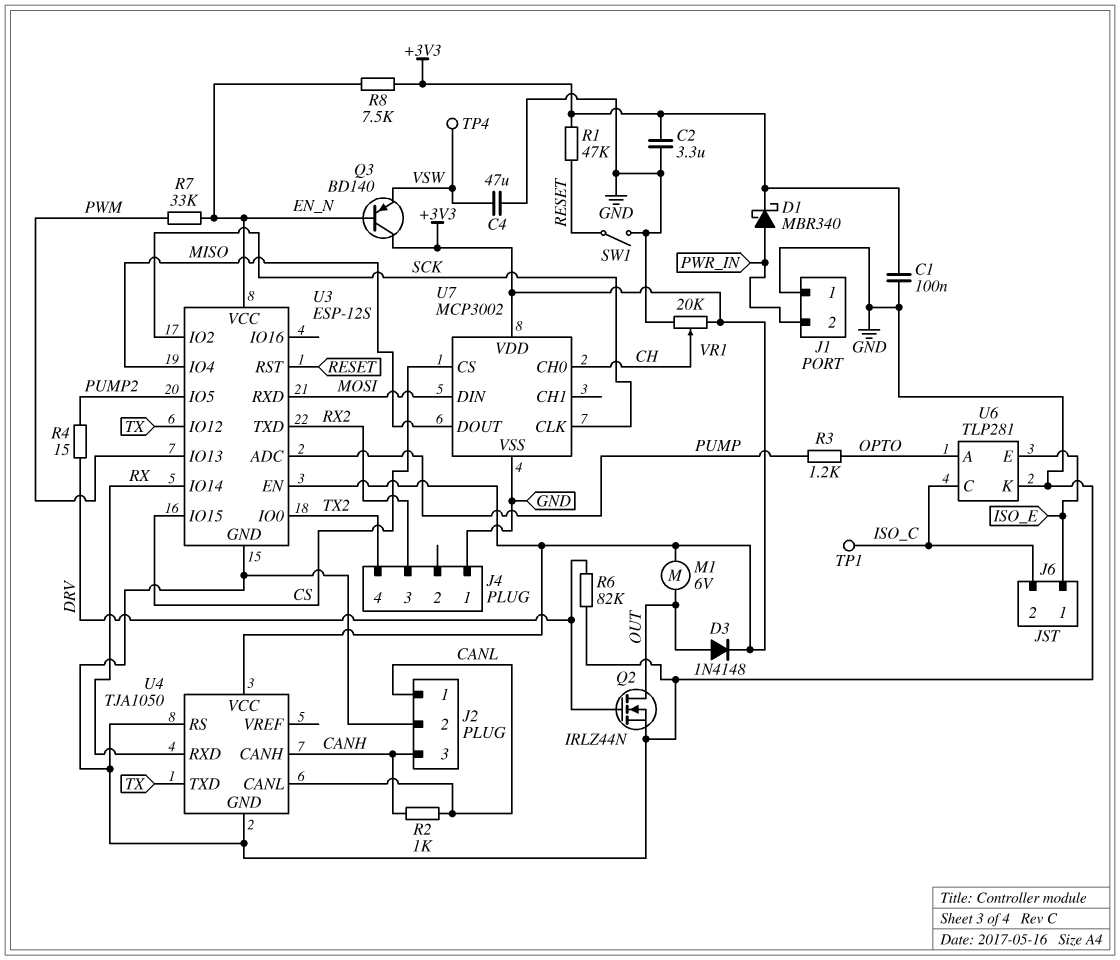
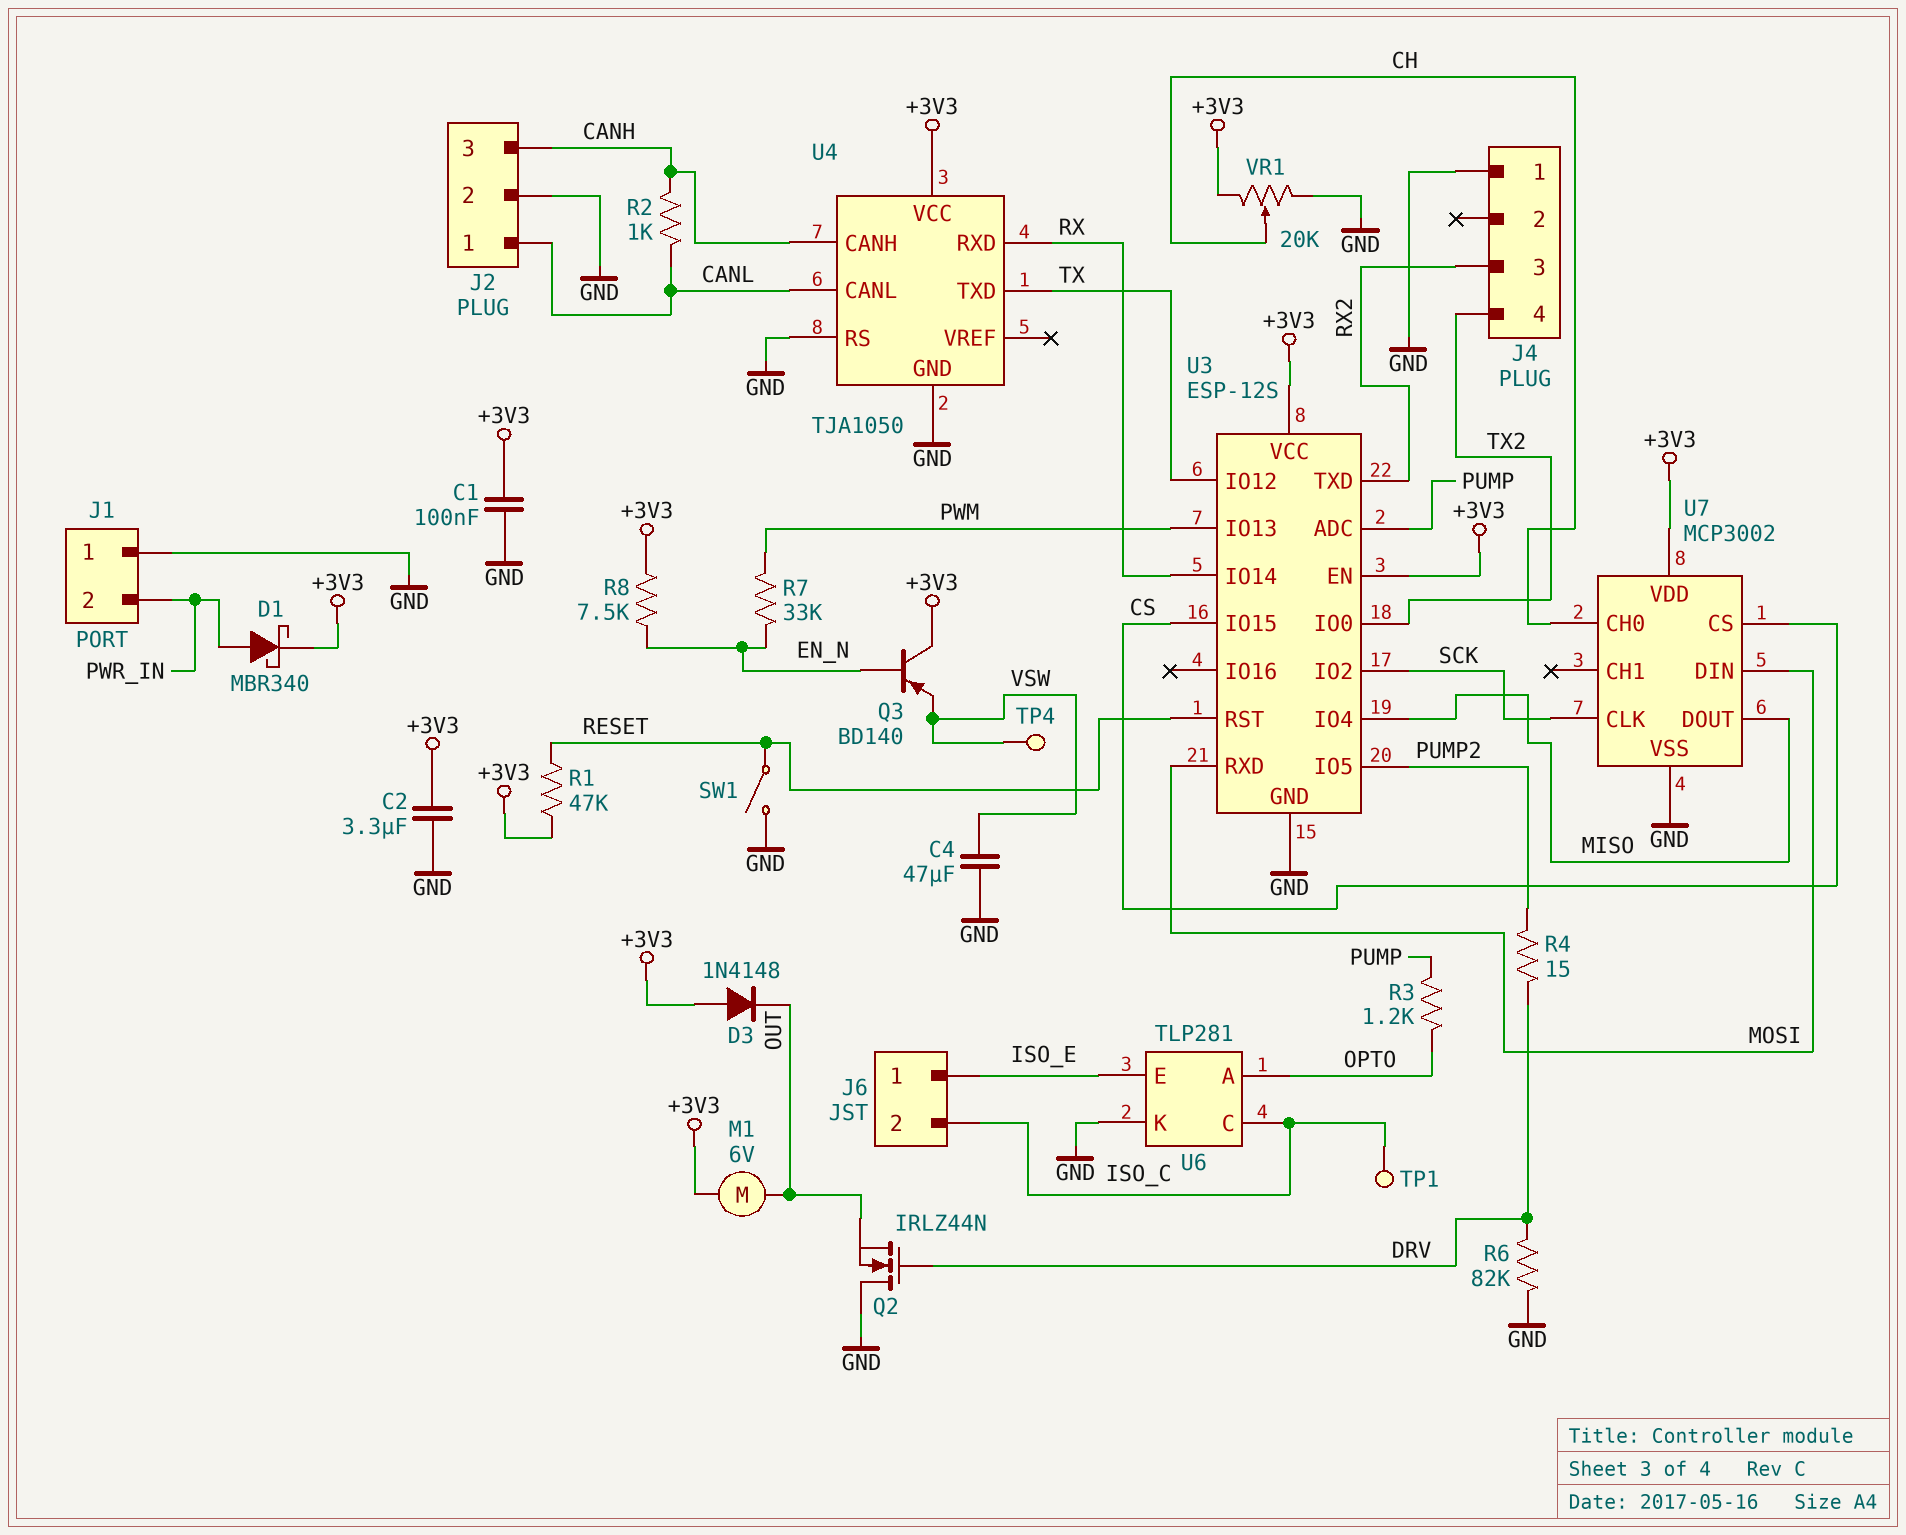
D3: diode 1N4148 (A OUT, K +3V3) -> diode 1N4148 (A +3V3, K OUT)
Q2: NMOS IRLZ44N (G DRV, D OUT, S GND) -> NMOS IRLZ44N (G DRV, D GND, S OUT)
U3 pin VCC: EN_N -> +3V3

